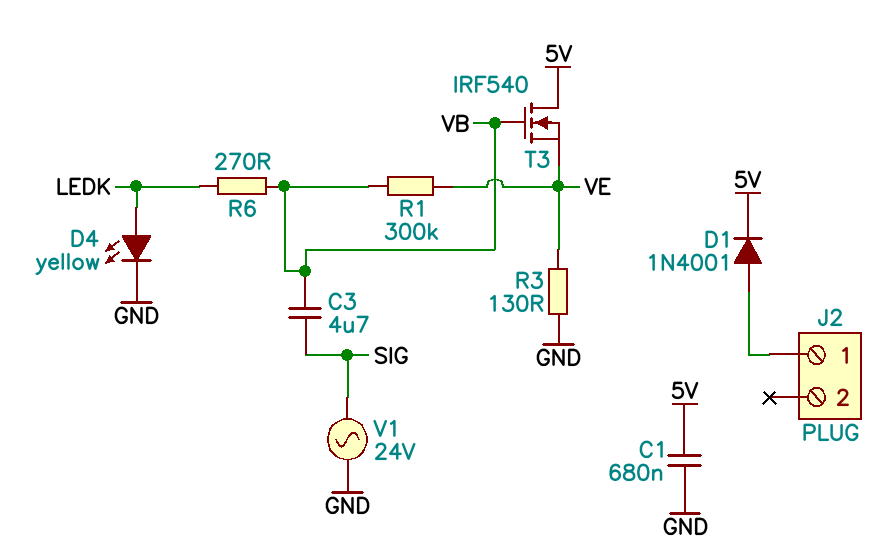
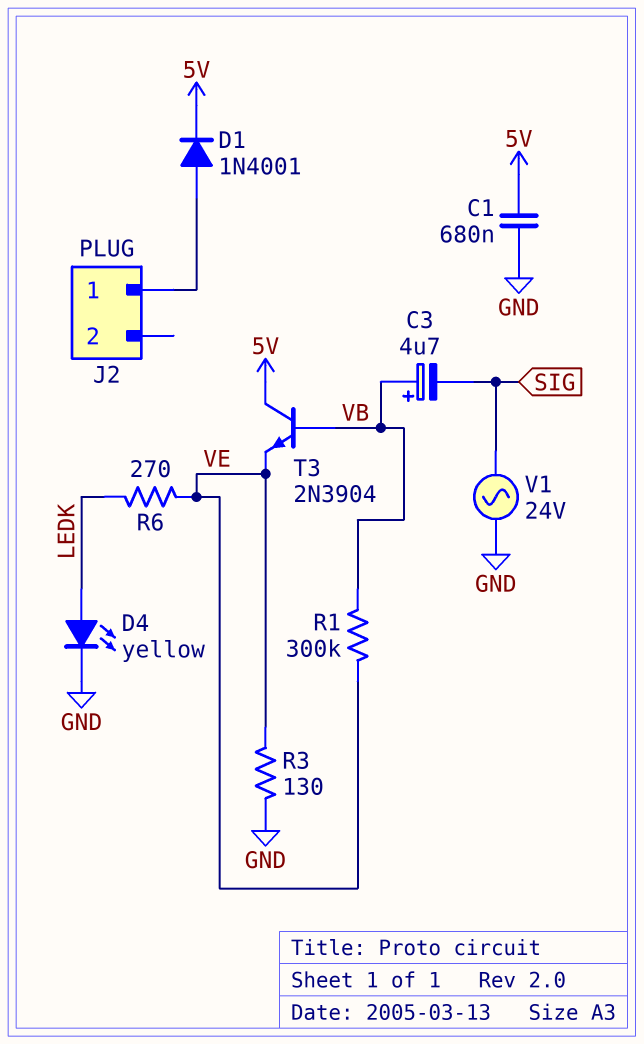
C3: 4.7uF (SIG, VB) -> 4.7uF (plus VB, minus SIG)
R6: 270 (LEDK, VB) -> 270 (LEDK, VE)
T3: NMOS IRF540 (G VB, D 5V, S VE) -> NPN 2N3904 (B VB, C 5V, E VE)

